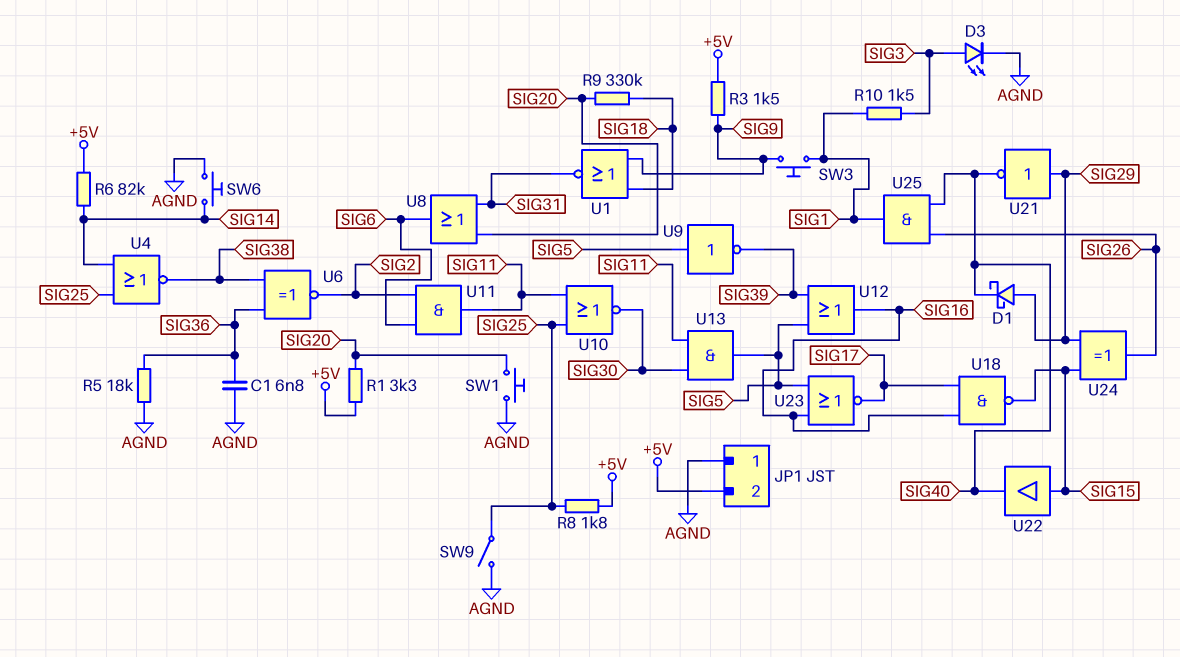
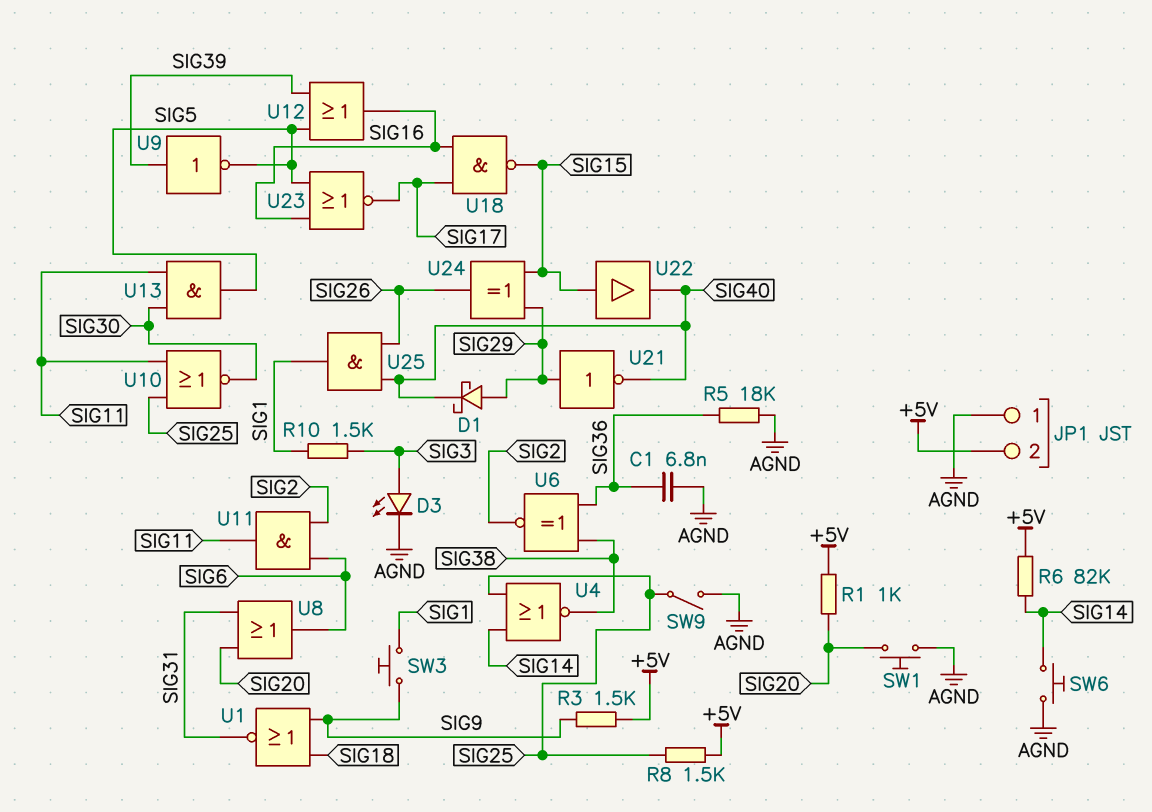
R1: 3.3k (+5V, SIG20) -> 1k (+5V, SIG20)
R8: 1.8k (+5V, SIG25) -> 1.5k (+5V, SIG25)
R9: 330k (SIG18, SIG20) -> none
U9: NOT (in SIG5, out SIG39) -> NOT (in SIG39, out SIG5)

